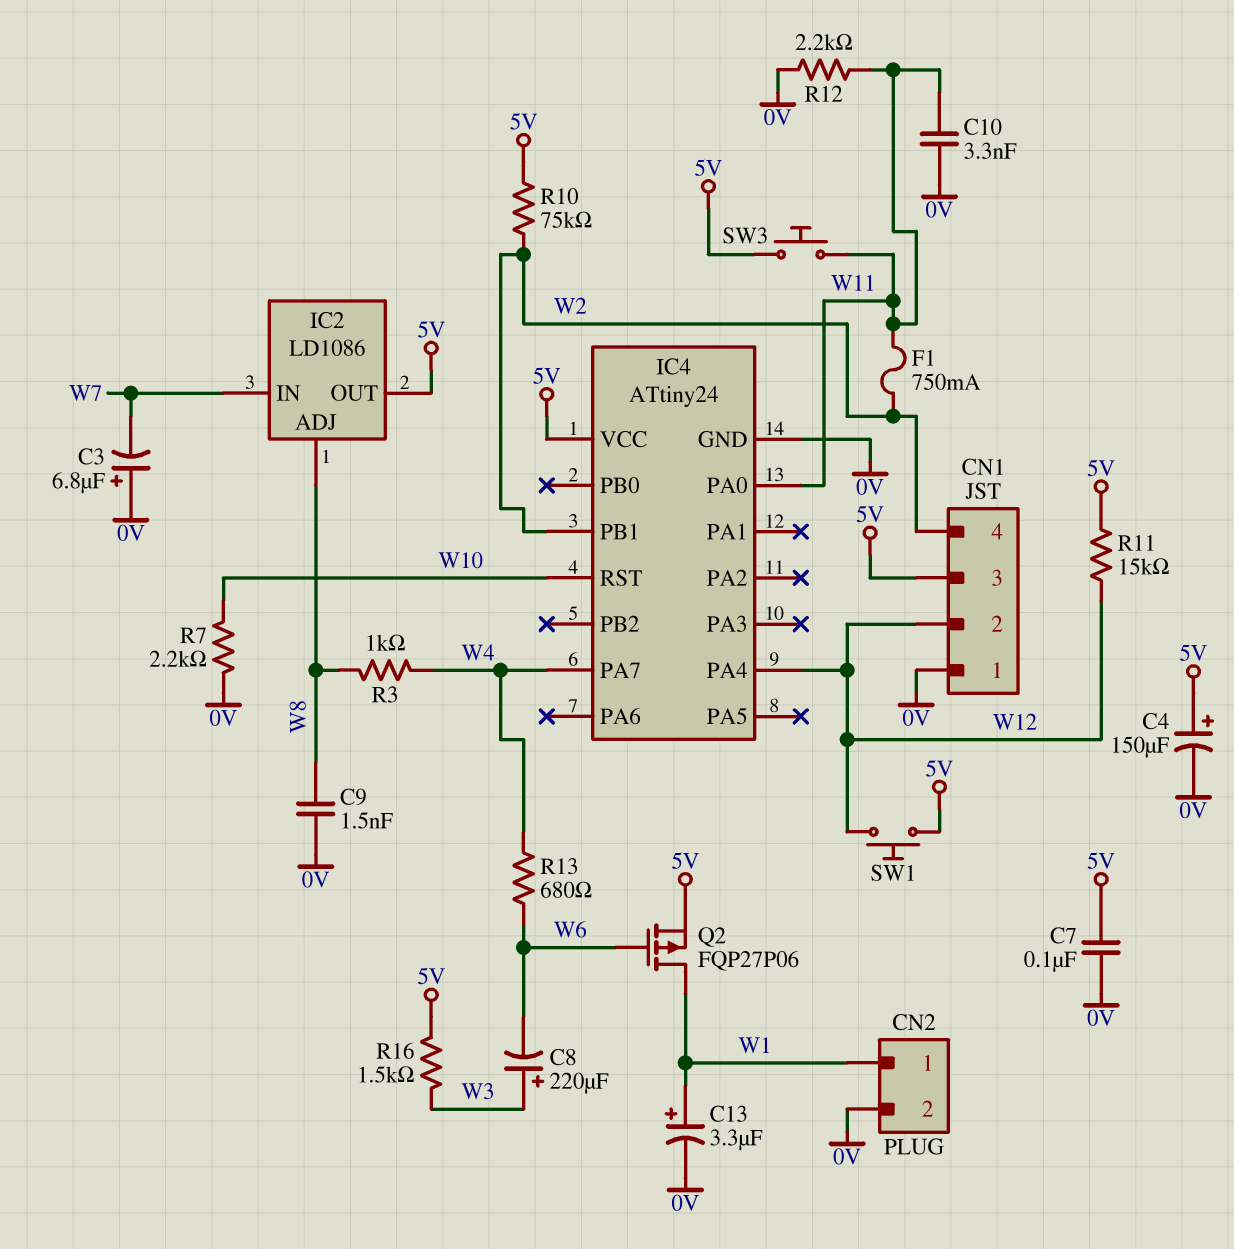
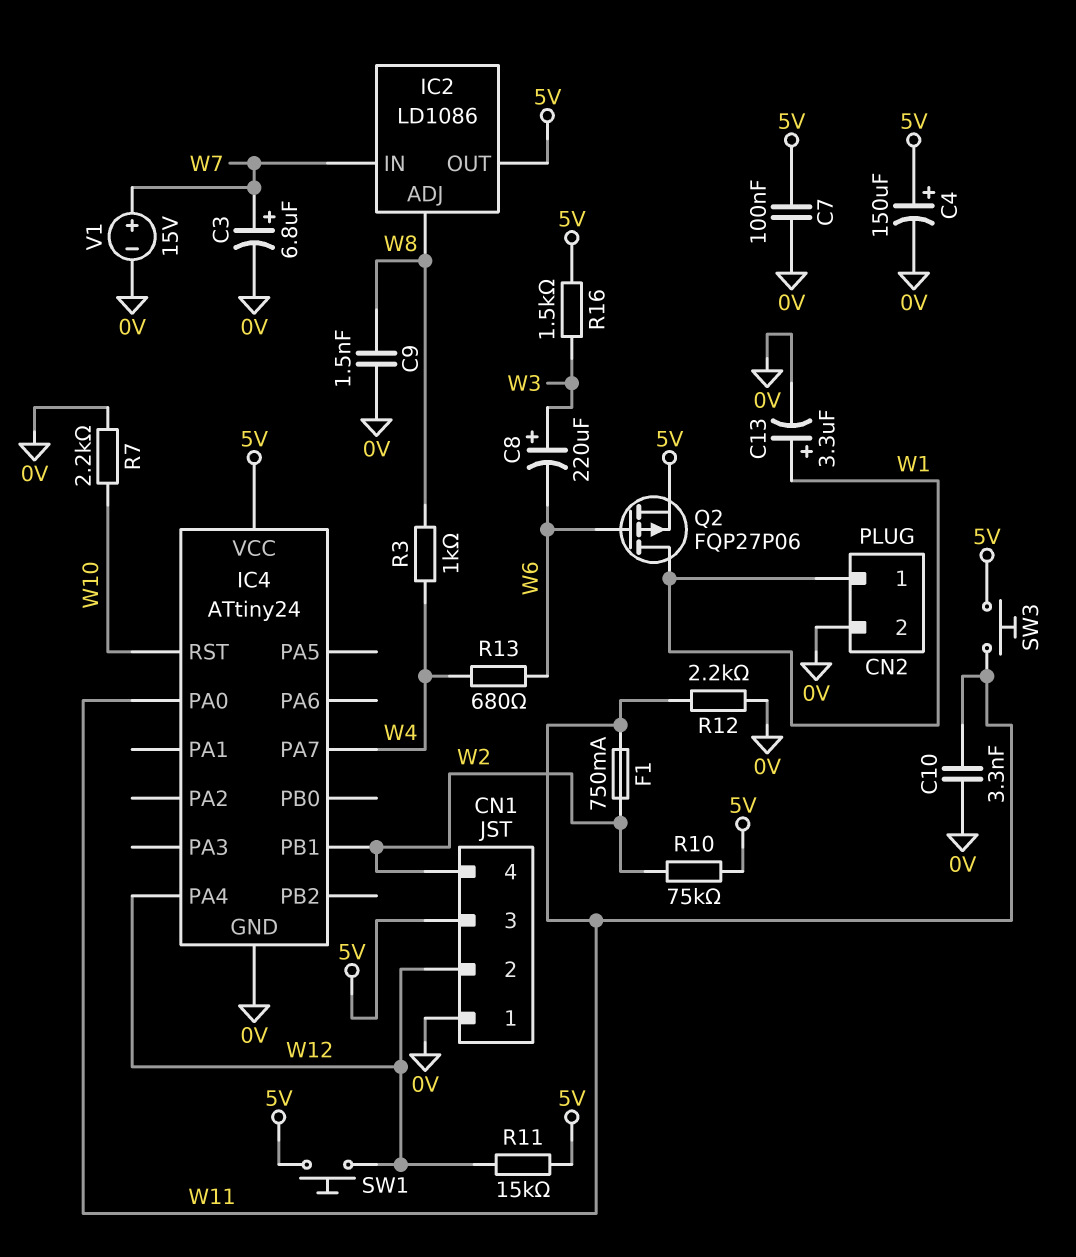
C3: 6.8uF (plus 0V, minus W7) -> 6.8uF (plus W7, minus 0V)
V1: none -> 15V (plus W7, minus 0V)

